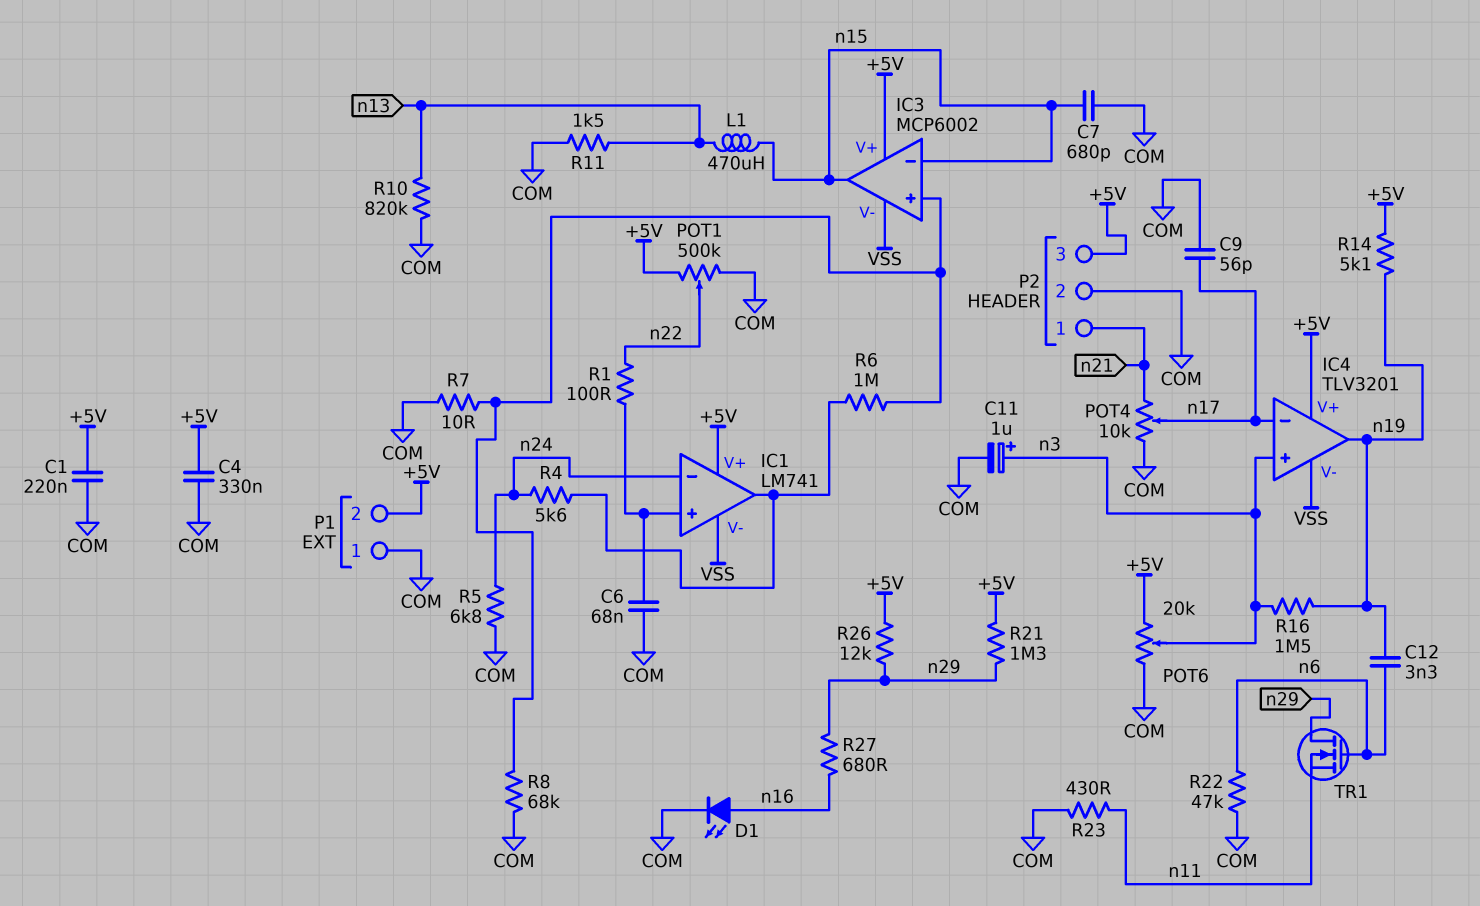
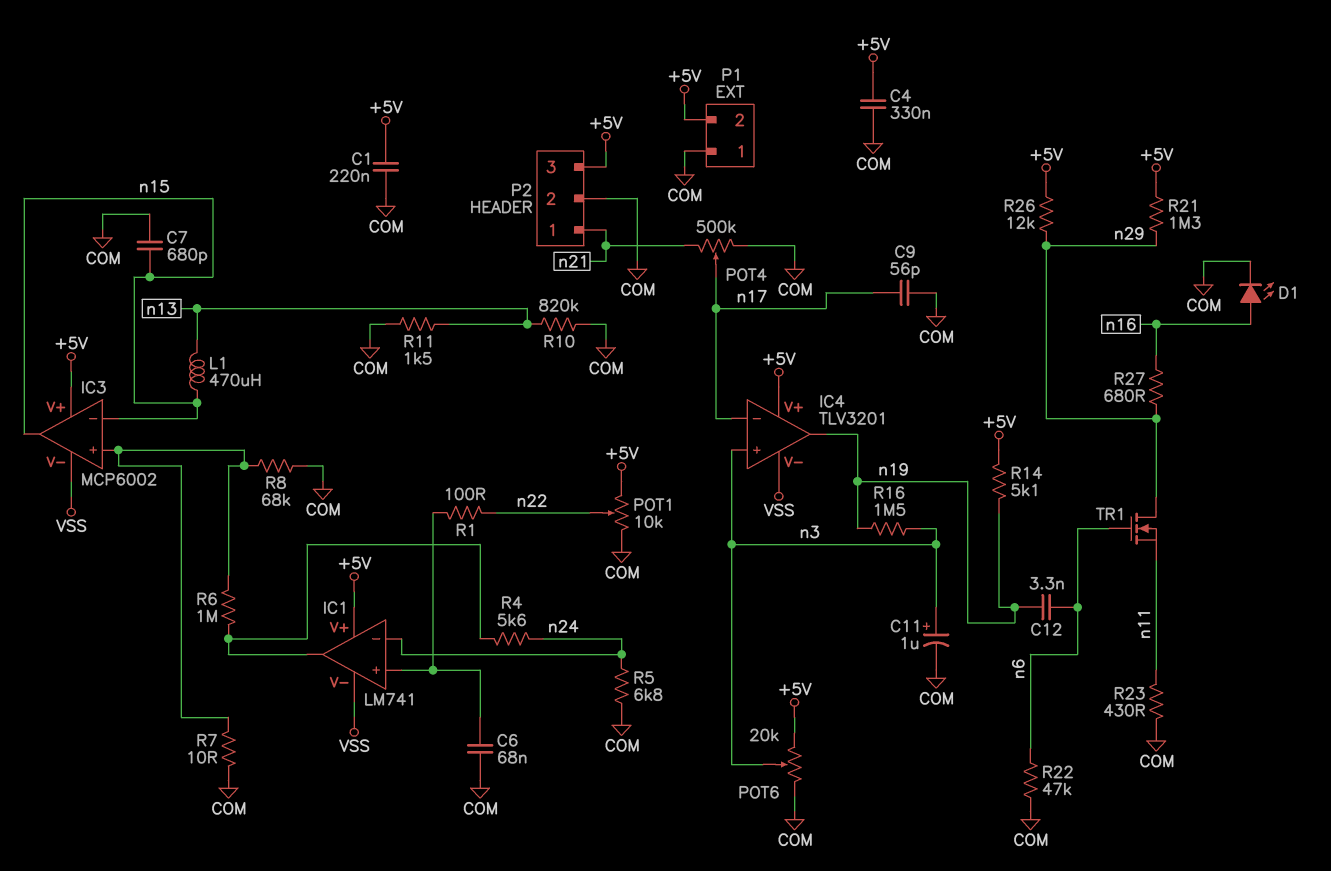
POT1: 500k (+5V, COM, wiper n22) -> 10k (+5V, COM, wiper n22)
POT4: 10k (COM, n21, wiper n17) -> 500k (COM, n21, wiper n17)

